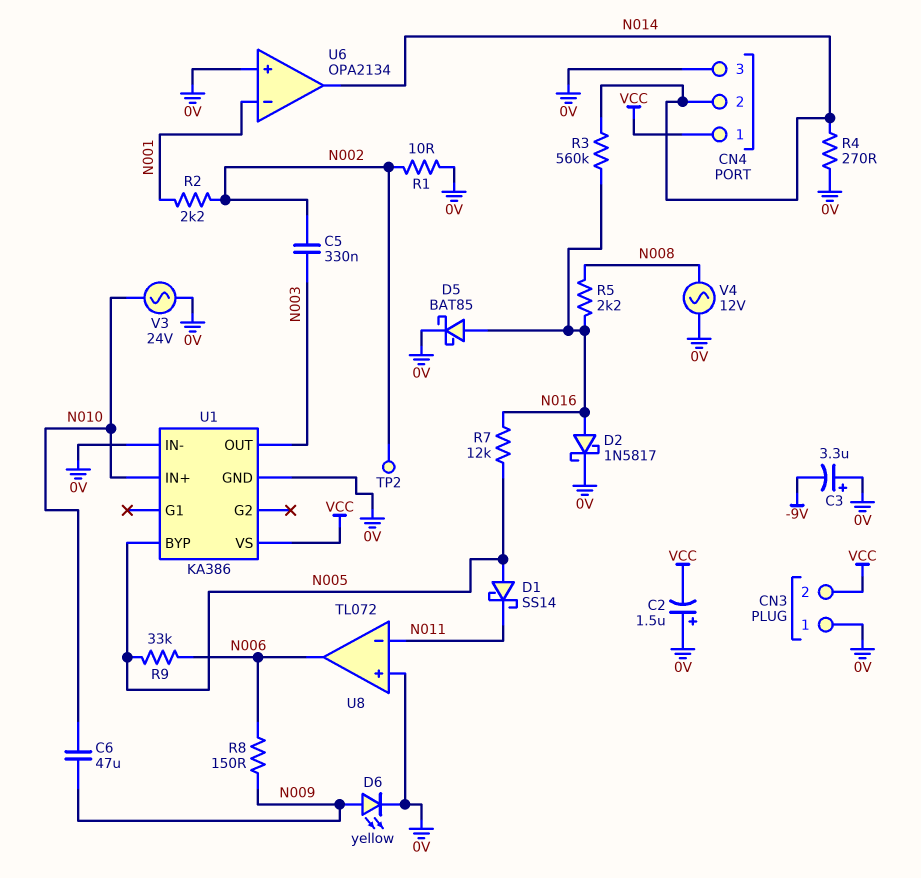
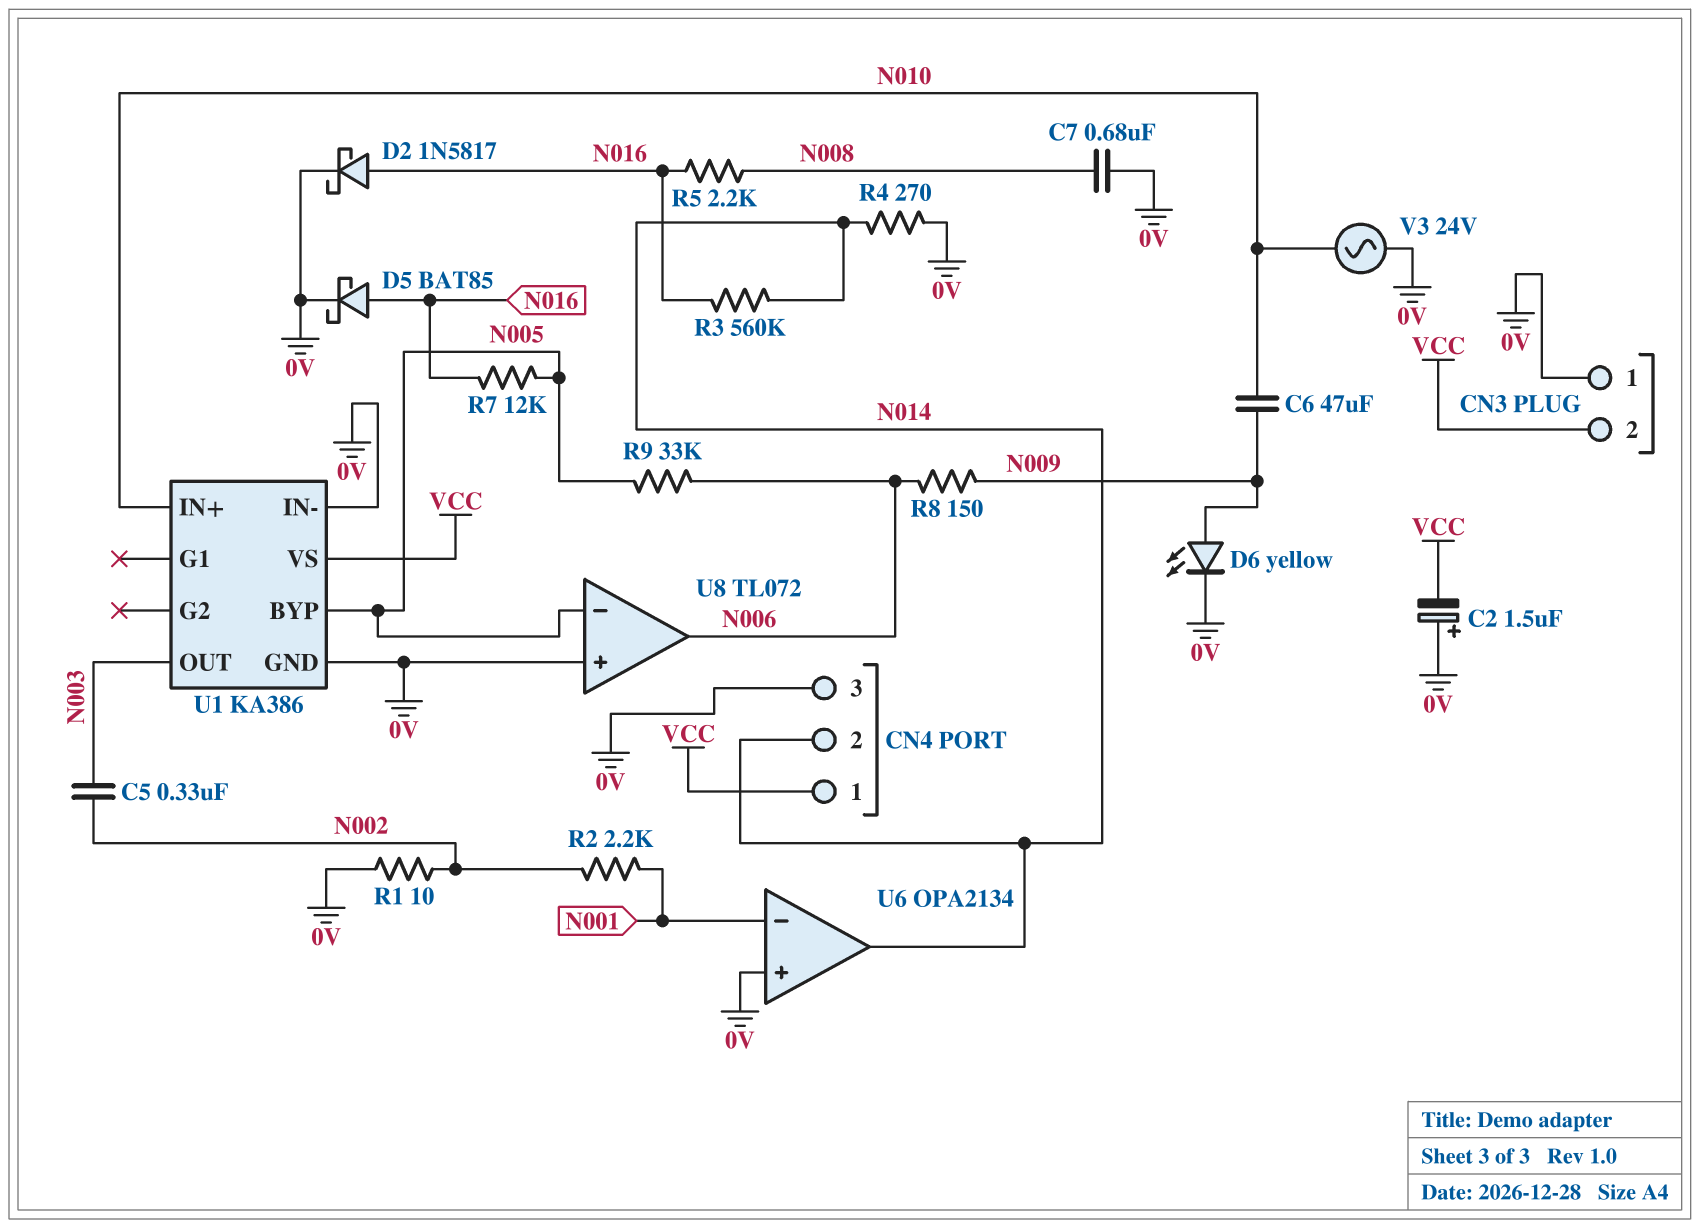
C3: 3.3uF (plus 0V, minus -9V) -> none
C7: none -> 680nF (0V, N008)
D1: schottky SS14 (A N005, K N011) -> none
TP2: test point (N002) -> none
U8 pin in-: N011 -> N005
V4: AC 12V (0V, N008) -> none

